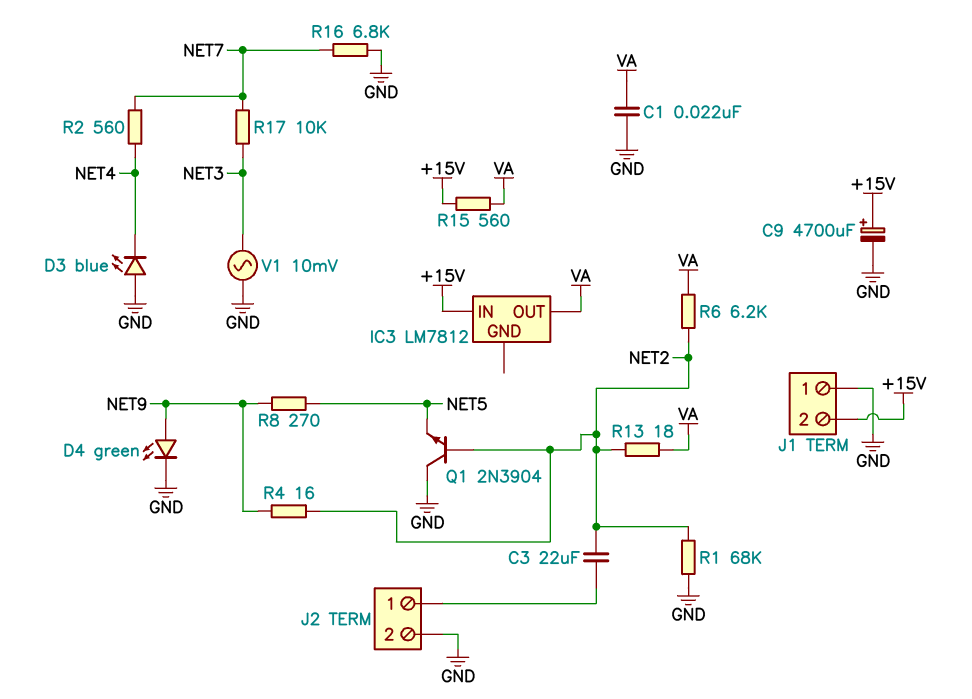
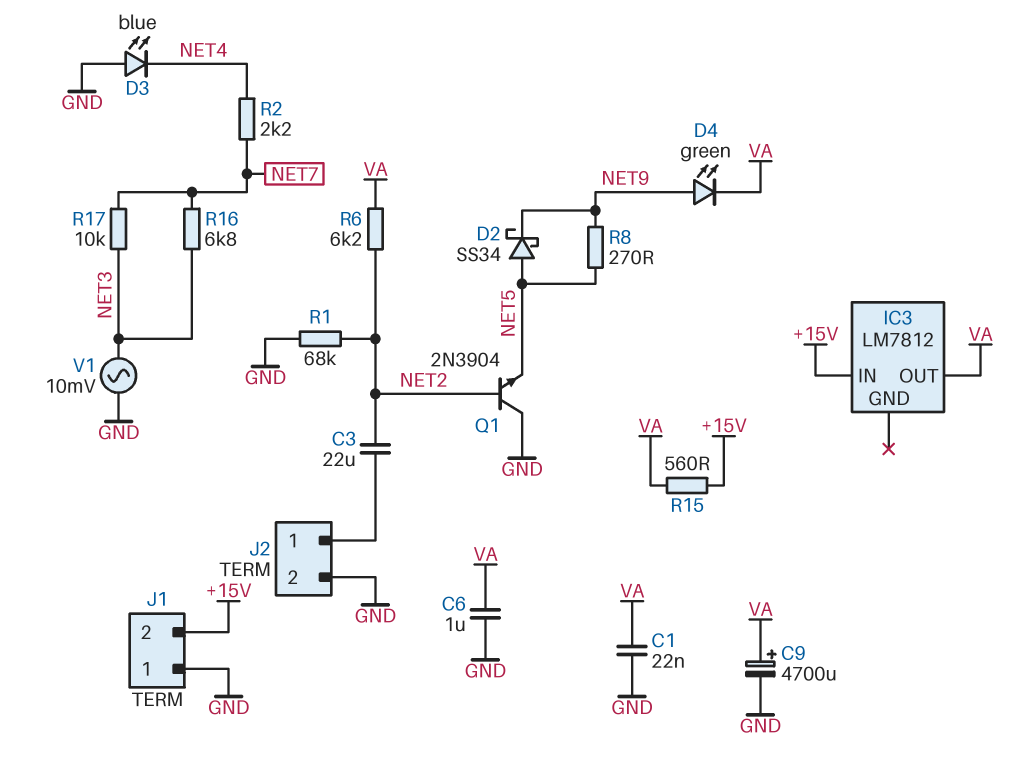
C6: none -> 1uF (GND, VA)
C9: 4700uF (plus +15V, minus GND) -> 4700uF (plus VA, minus GND)
D2: none -> schottky SS34 (A NET5, K NET9)
D4: LED green (A NET9, K GND) -> LED green (A NET9, K VA)
R2: 560 (NET4, NET7) -> 2.2k (NET4, NET7)
R4: 16 (NET2, NET9) -> none
R13: 18 (NET2, VA) -> none
R16: 6.8k (GND, NET7) -> 6.8k (NET3, NET7)

